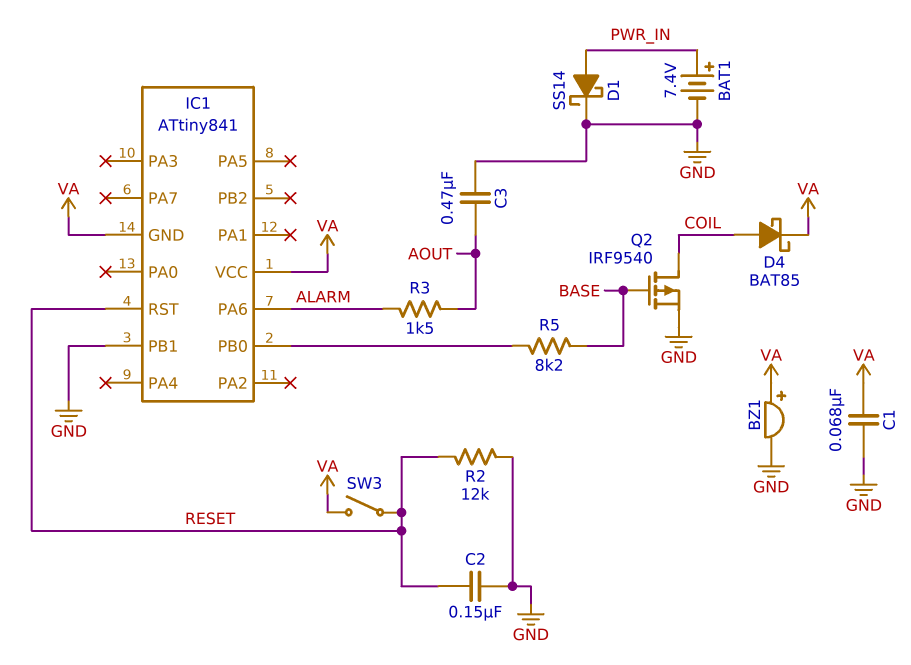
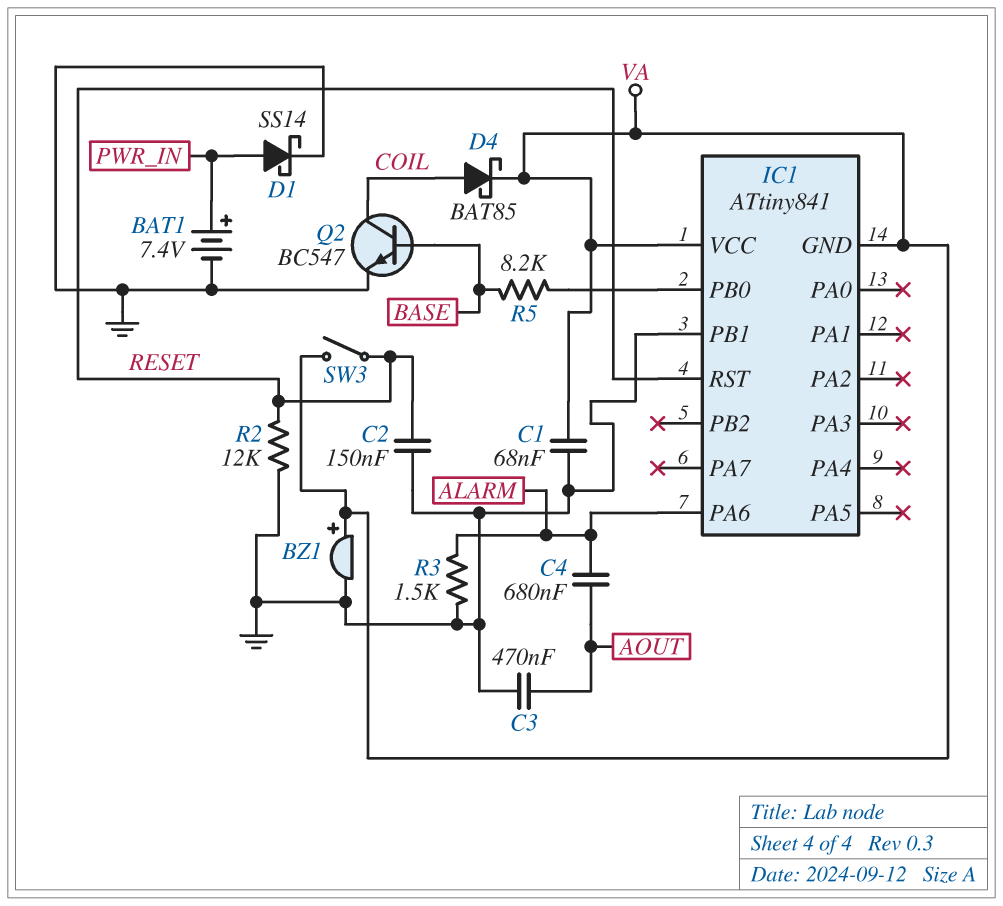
C4: none -> 680nF (ALARM, AOUT)
Q2: PMOS IRF9540 (G BASE, D COIL, S GND) -> NPN BC547 (B BASE, C COIL, E GND)
R3: 1.5k (ALARM, AOUT) -> 1.5k (ALARM, GND)

